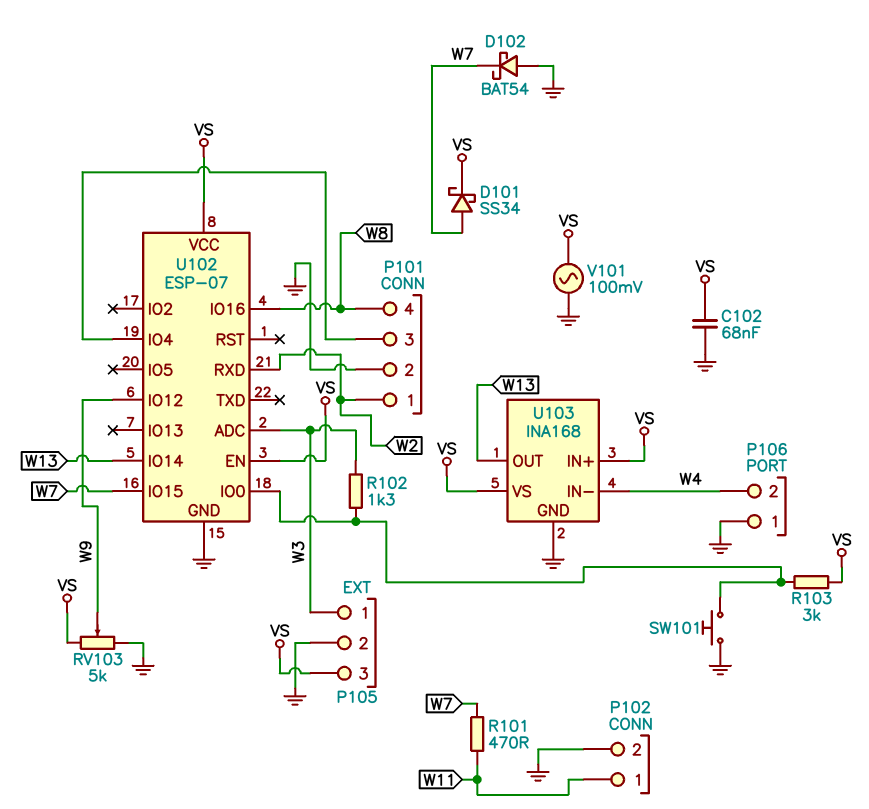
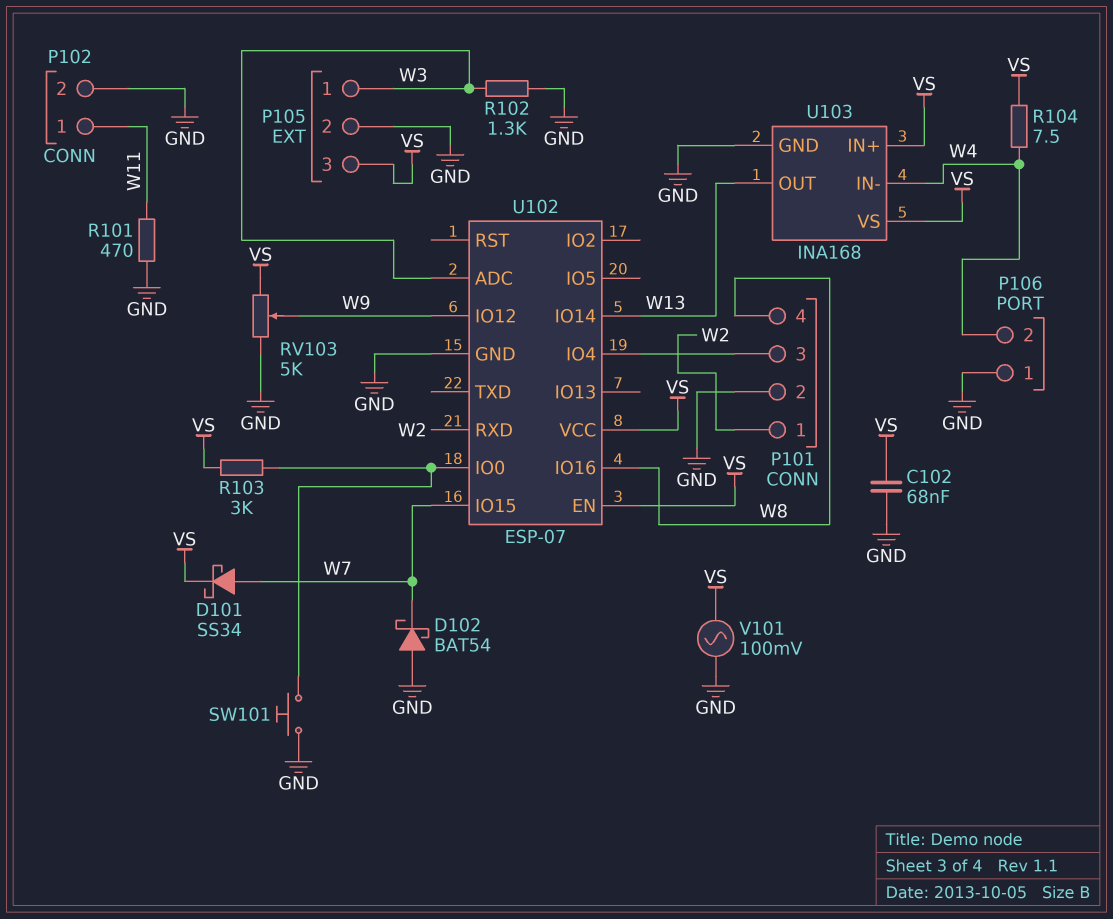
R101: 470 (W7, W11) -> 470 (GND, W11)
R102: 1.3k (U102/IO0, W3) -> 1.3k (GND, W3)
R104: none -> 7.5 (VS, W4)

